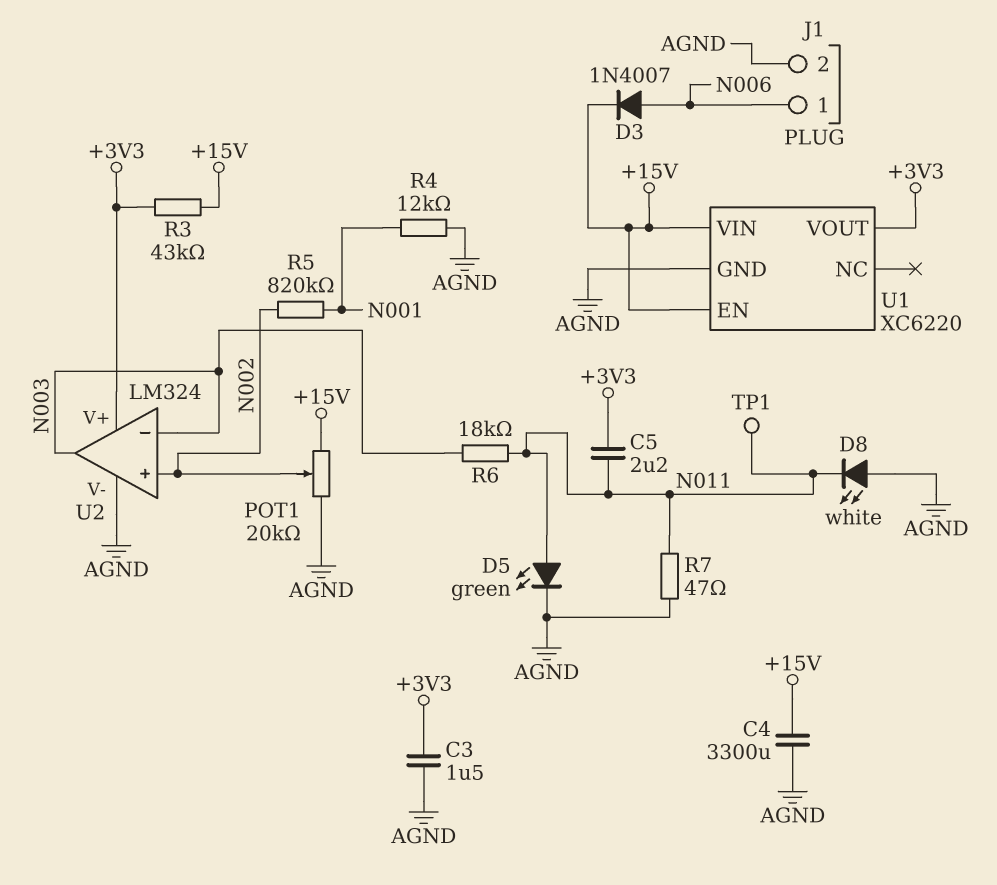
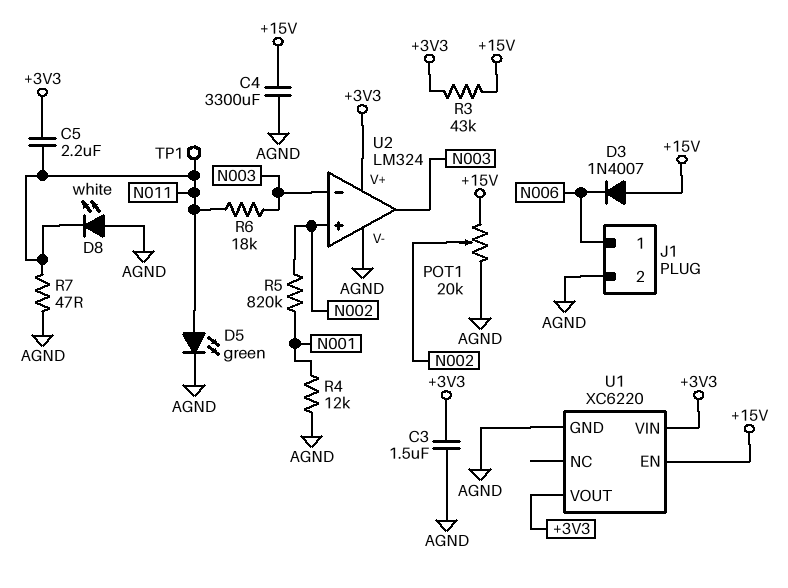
D3: diode 1N4007 (A N006, K +15V) -> diode 1N4007 (A +15V, K N006)
U1 pin VIN: +15V -> +3V3

